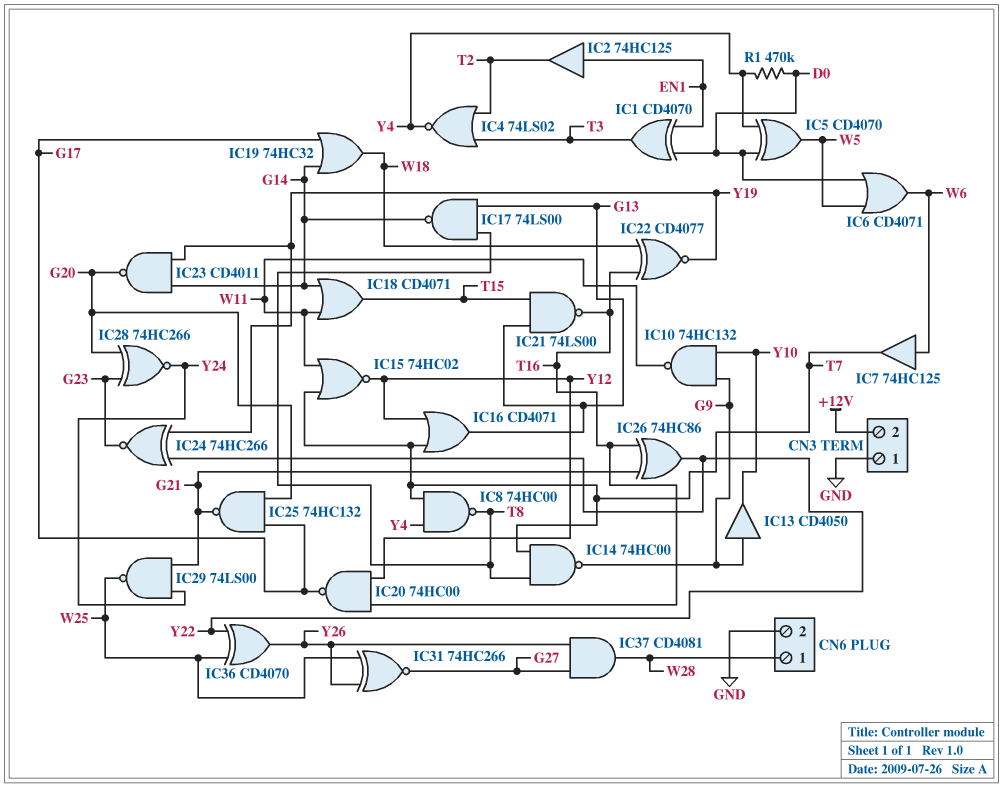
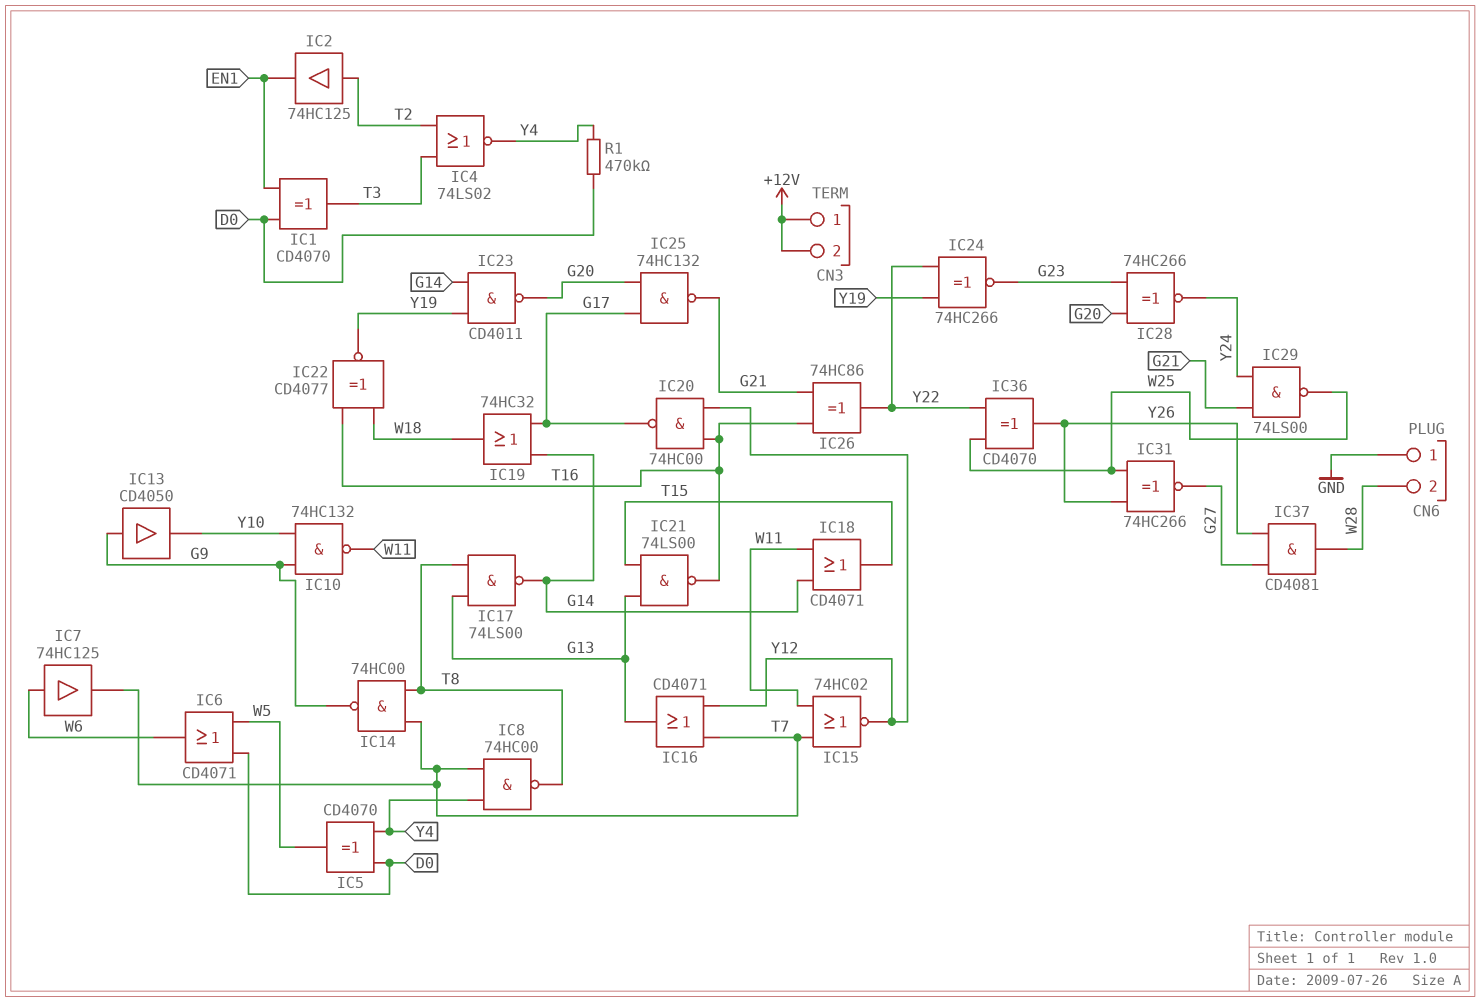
CN3 pin 1: GND -> +12V
CN6 pin 1: W28 -> GND
CN6 pin 2: GND -> W28
IC2: buffer 74HC125 (in EN1, out T2) -> buffer 74HC125 (in T2, out EN1)

